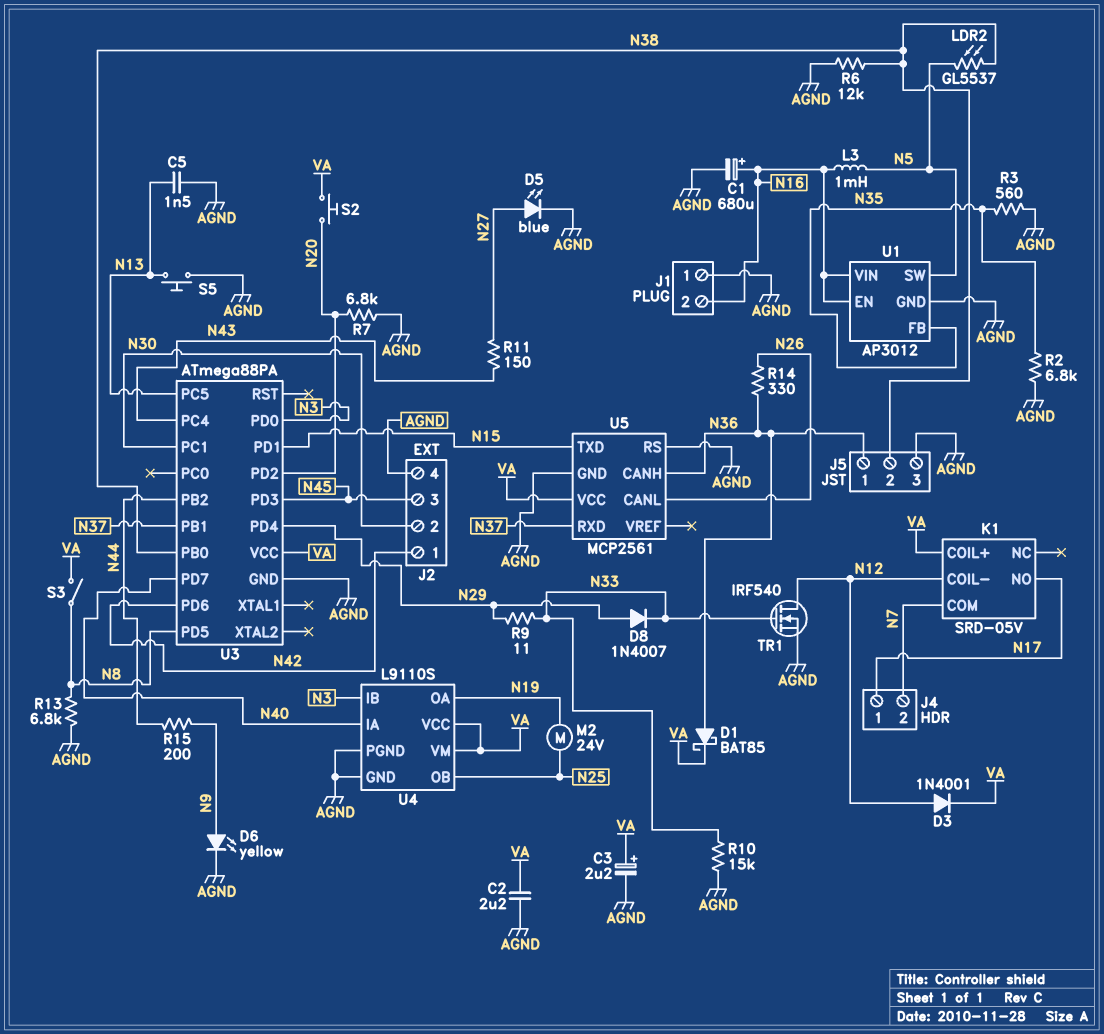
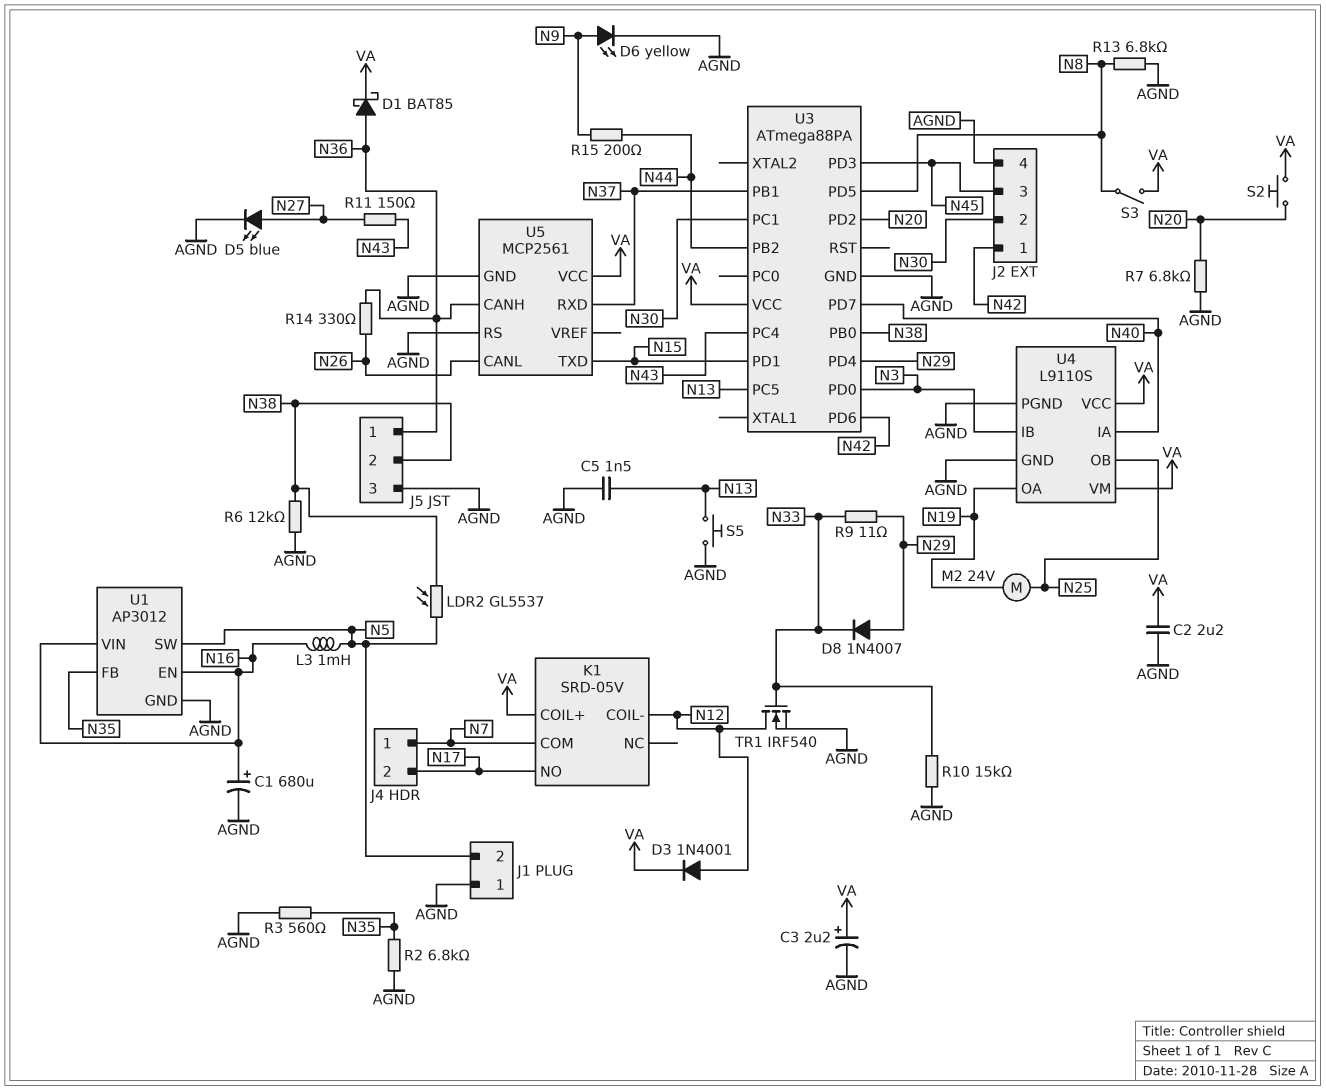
J1 pin 2: N16 -> N5
J4 pin 1: N17 -> N7
J4 pin 2: N7 -> N17

